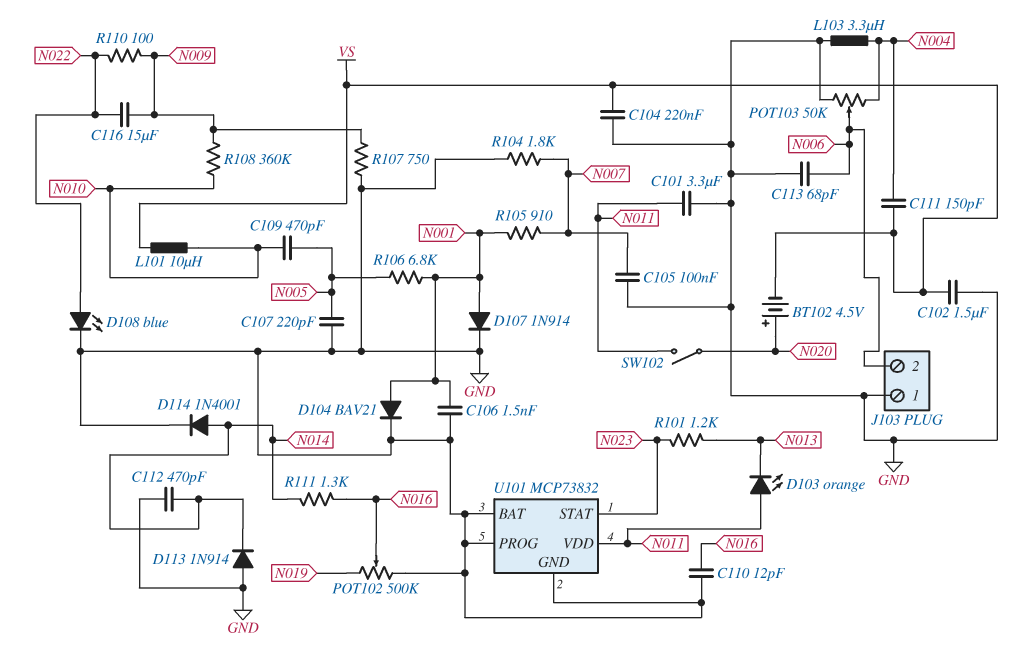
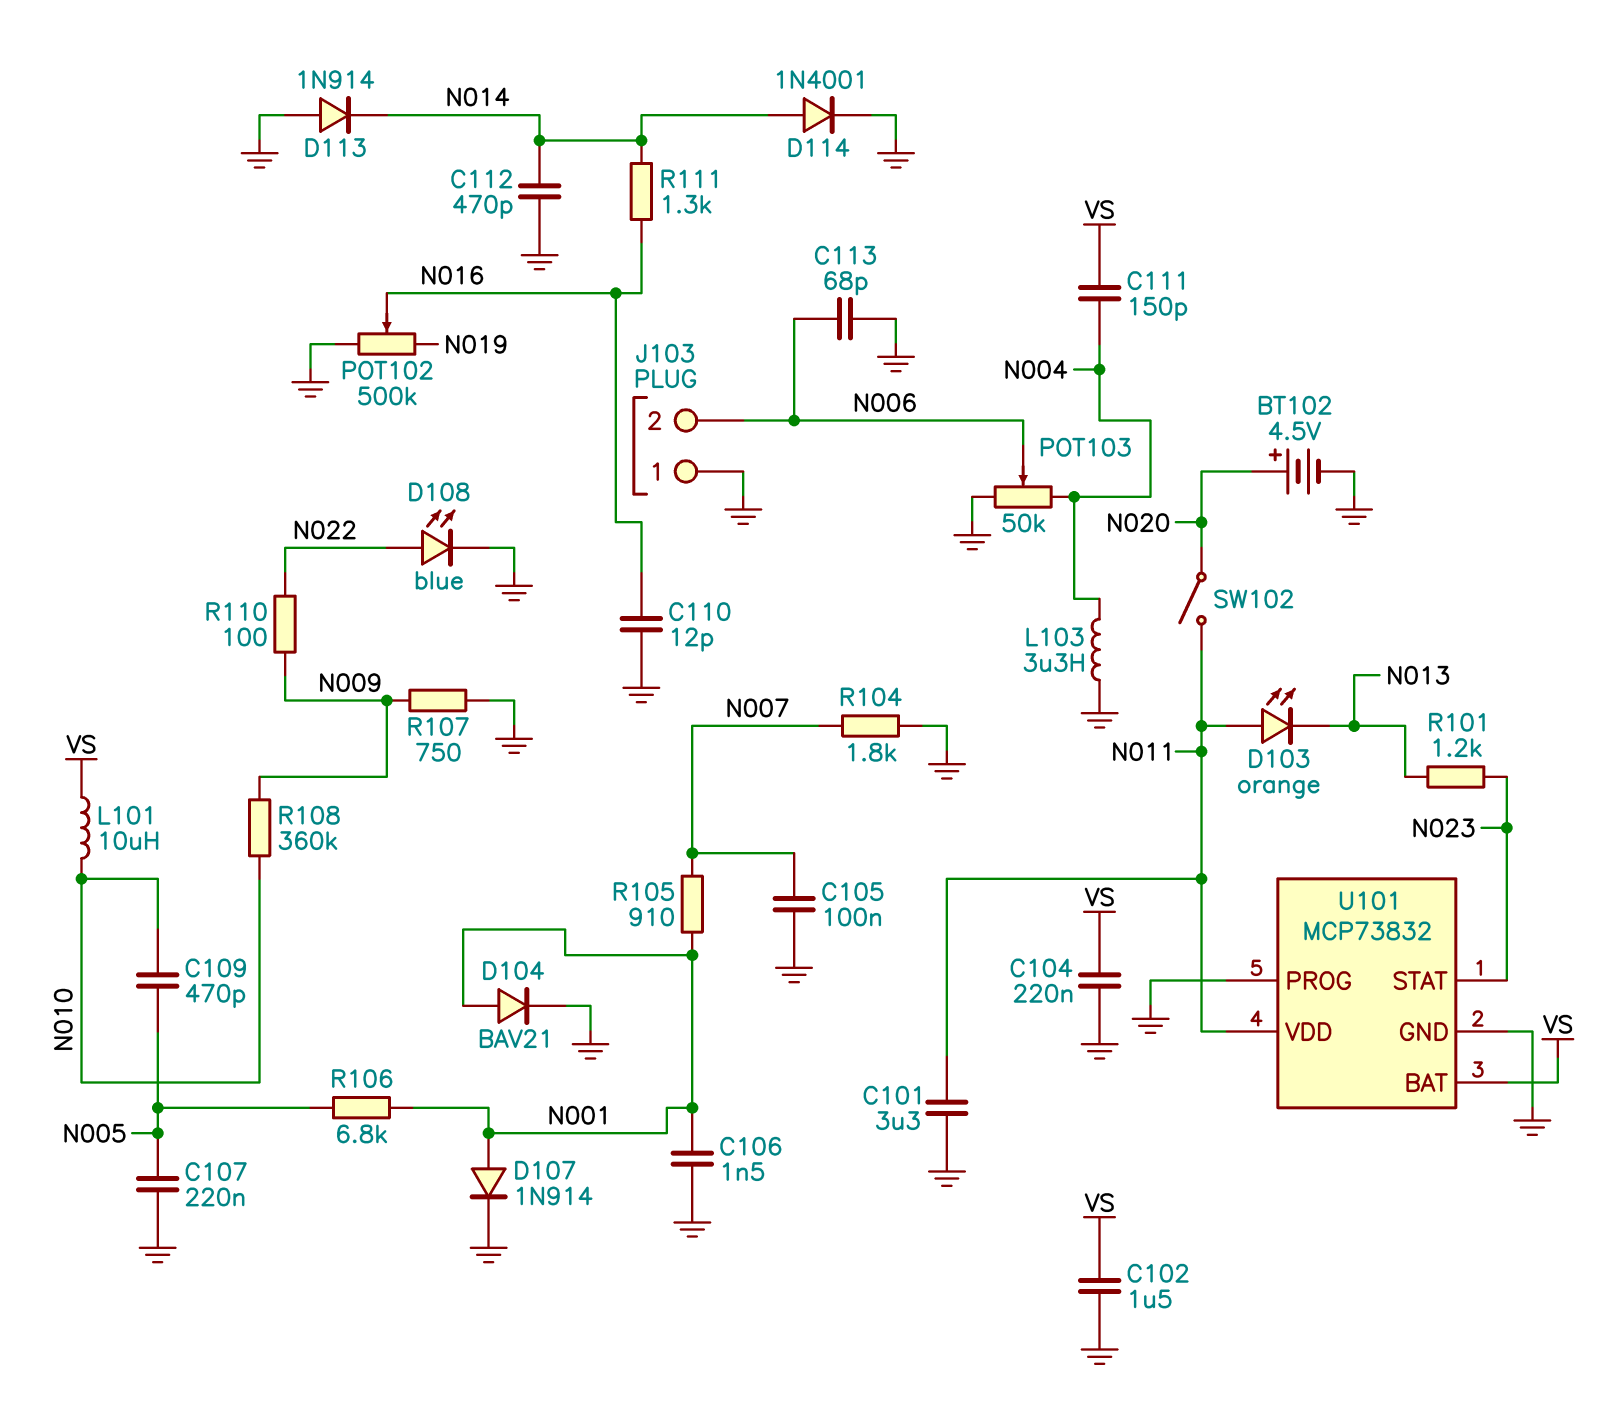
BT102: 4.5V (plus N020, minus VS) -> 4.5V (plus N020, minus GND)
C107: 220pF (GND, N005) -> 220nF (GND, N005)
C116: 15uF (N009, N022) -> none
U101 pin BAT: GND -> VS

